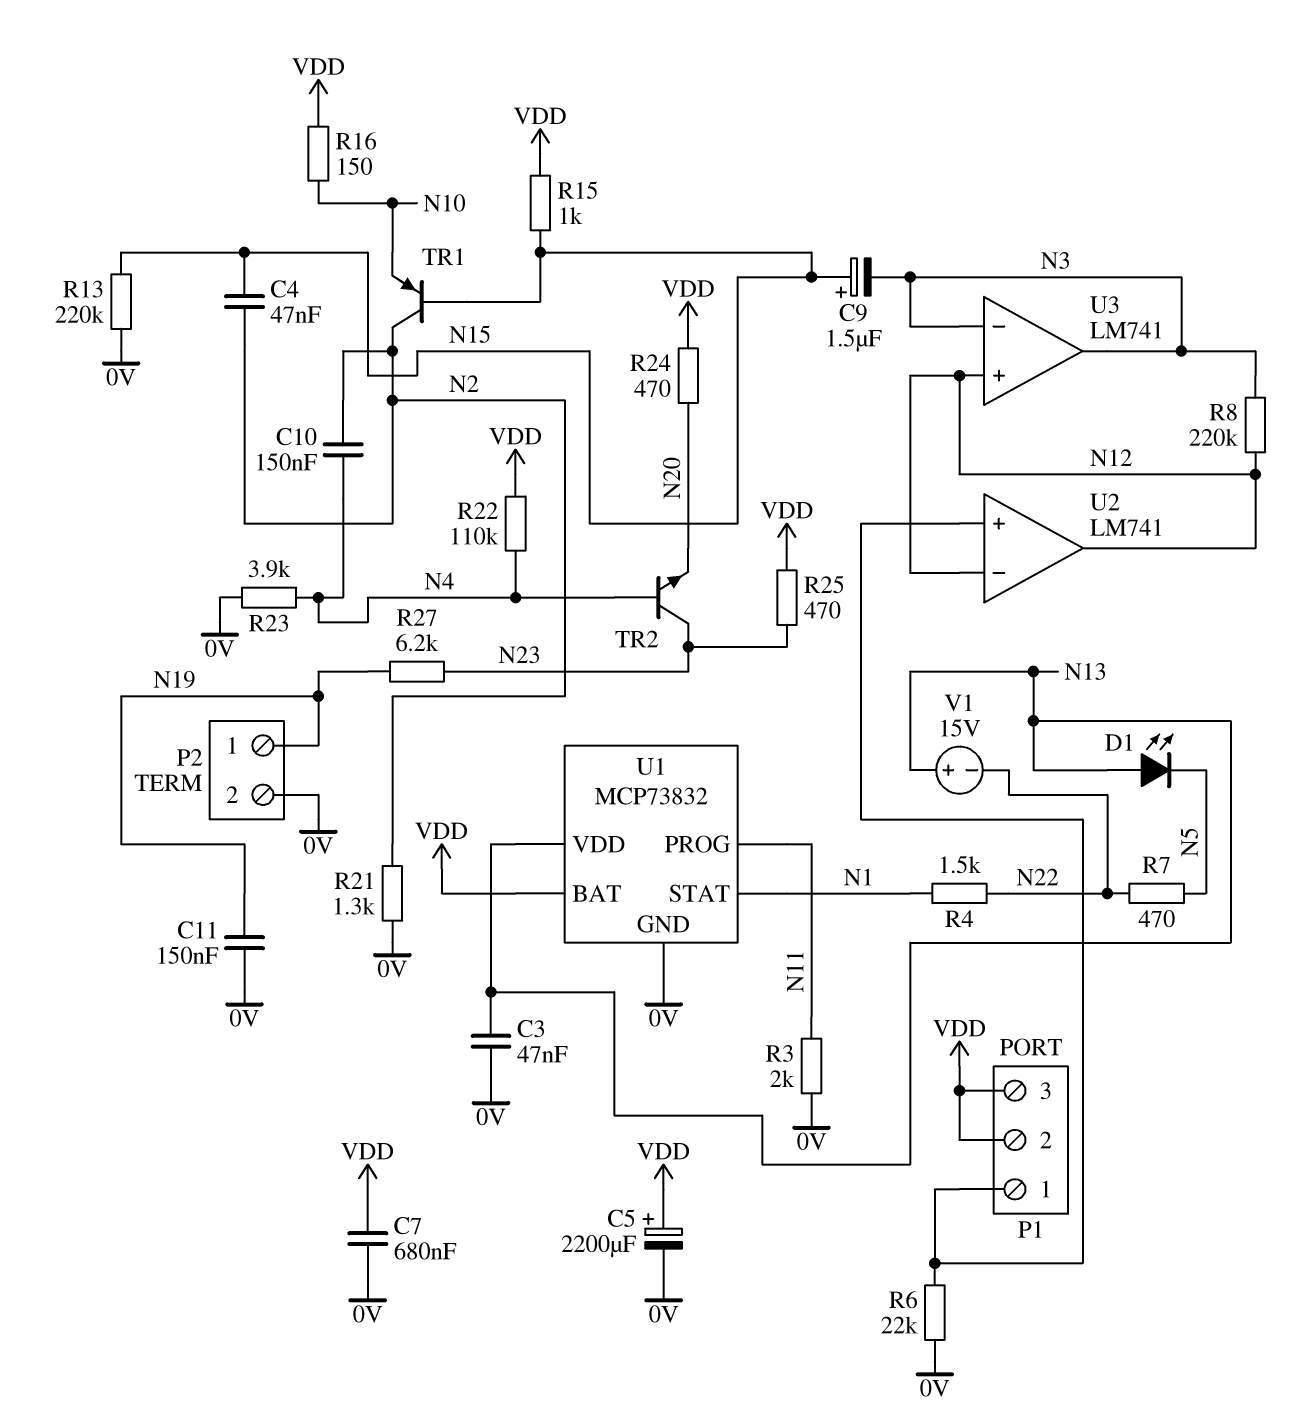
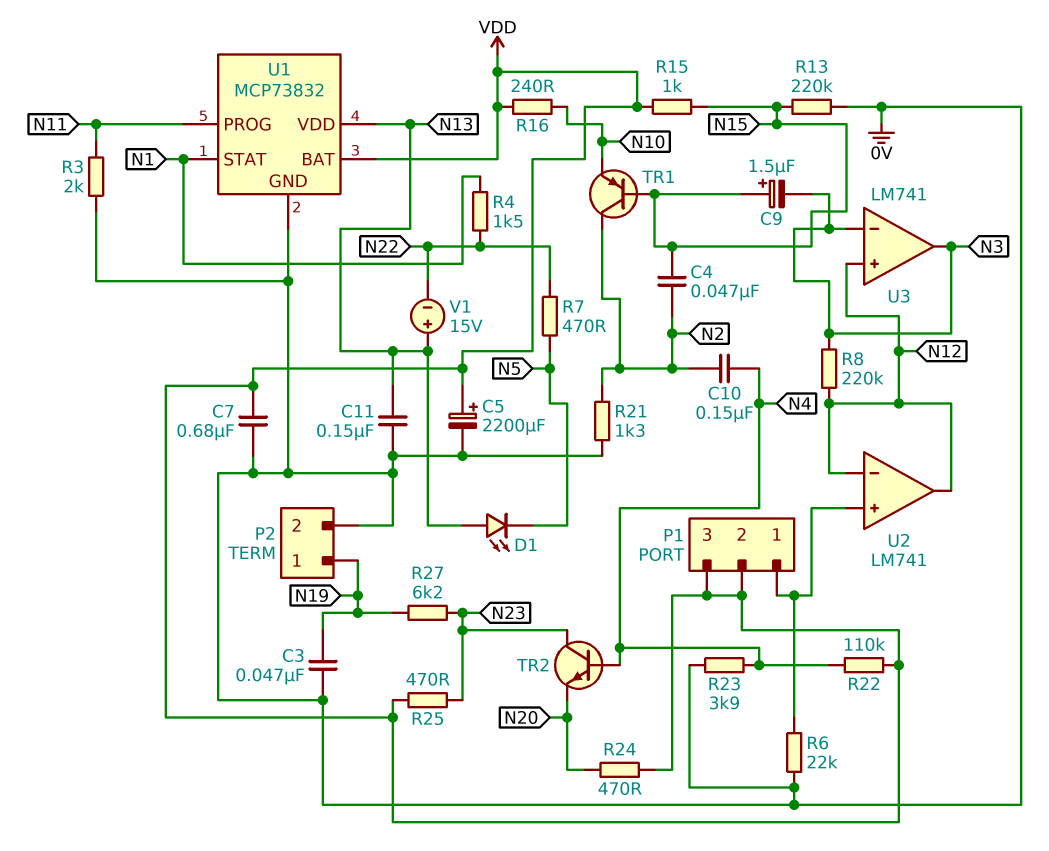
C3: 47nF (0V, N13) -> 47nF (0V, N19)
C11: 150nF (0V, N19) -> 150nF (0V, N13)
R16: 150 (N10, VDD) -> 240 (N10, VDD)

